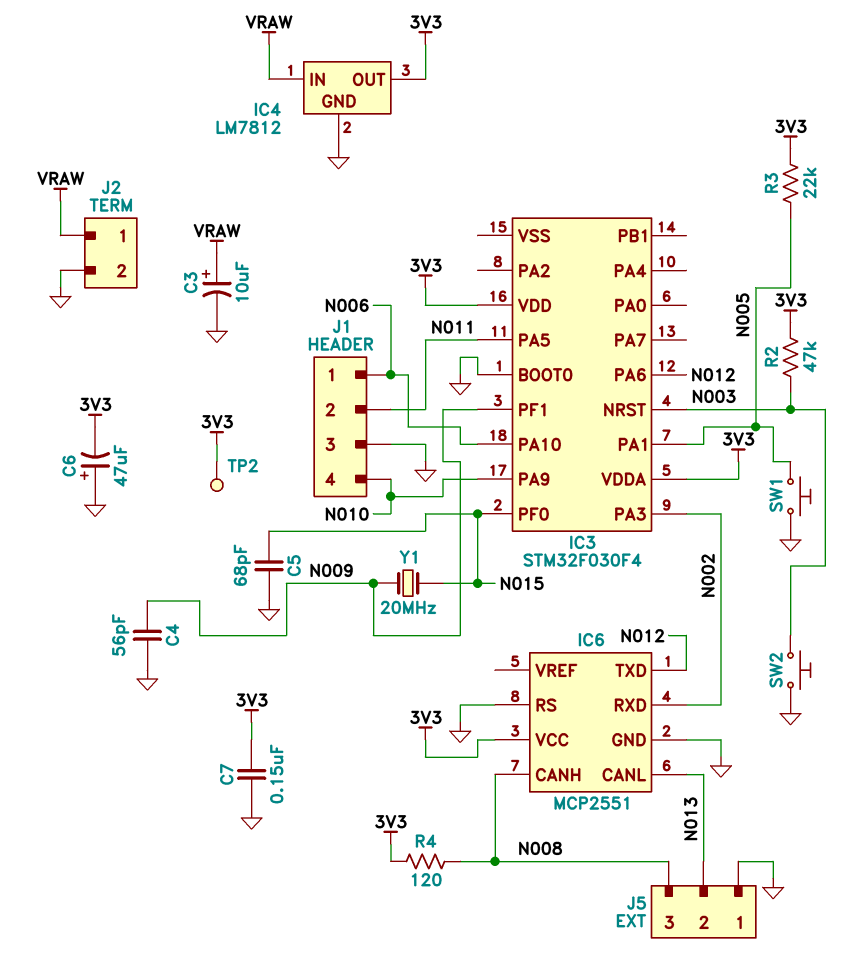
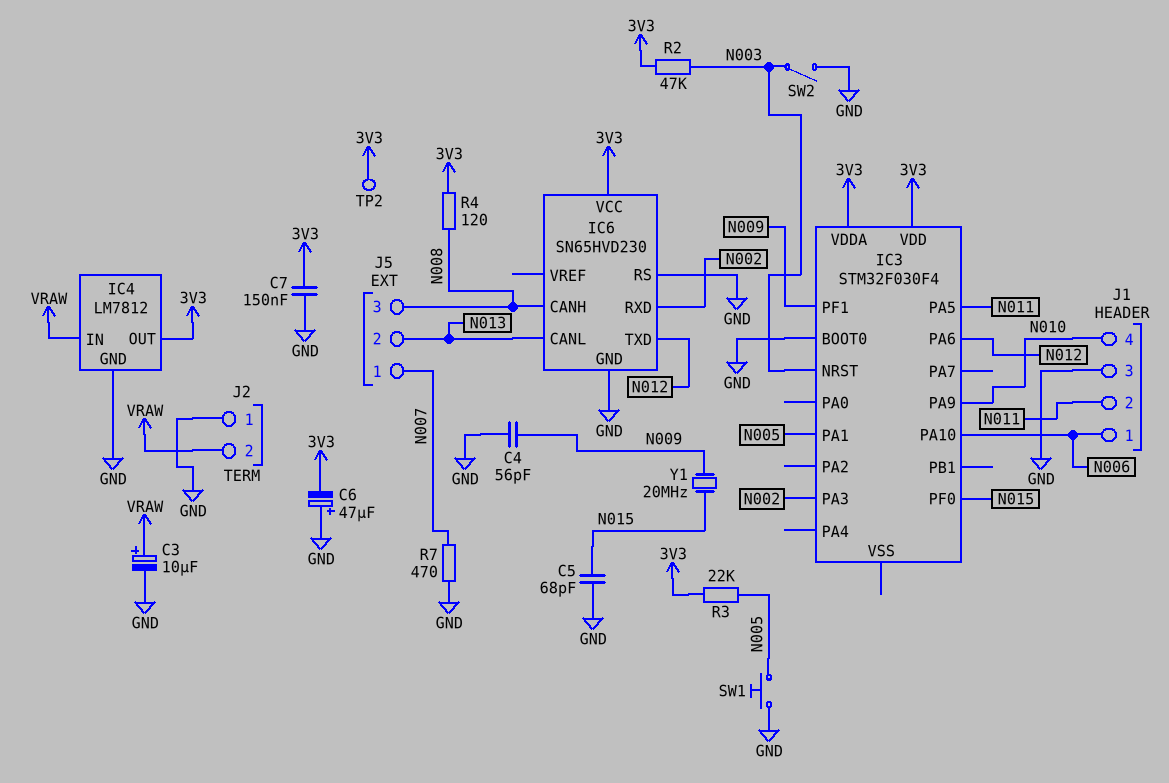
IC6: MCP2551 -> SN65HVD230
J2 pin 1: VRAW -> GND
J2 pin 2: GND -> VRAW
J5 pin 1: GND -> N007
R7: none -> 470 (GND, N007)
SW2: button (GND, N003) -> switch (GND, N003)

